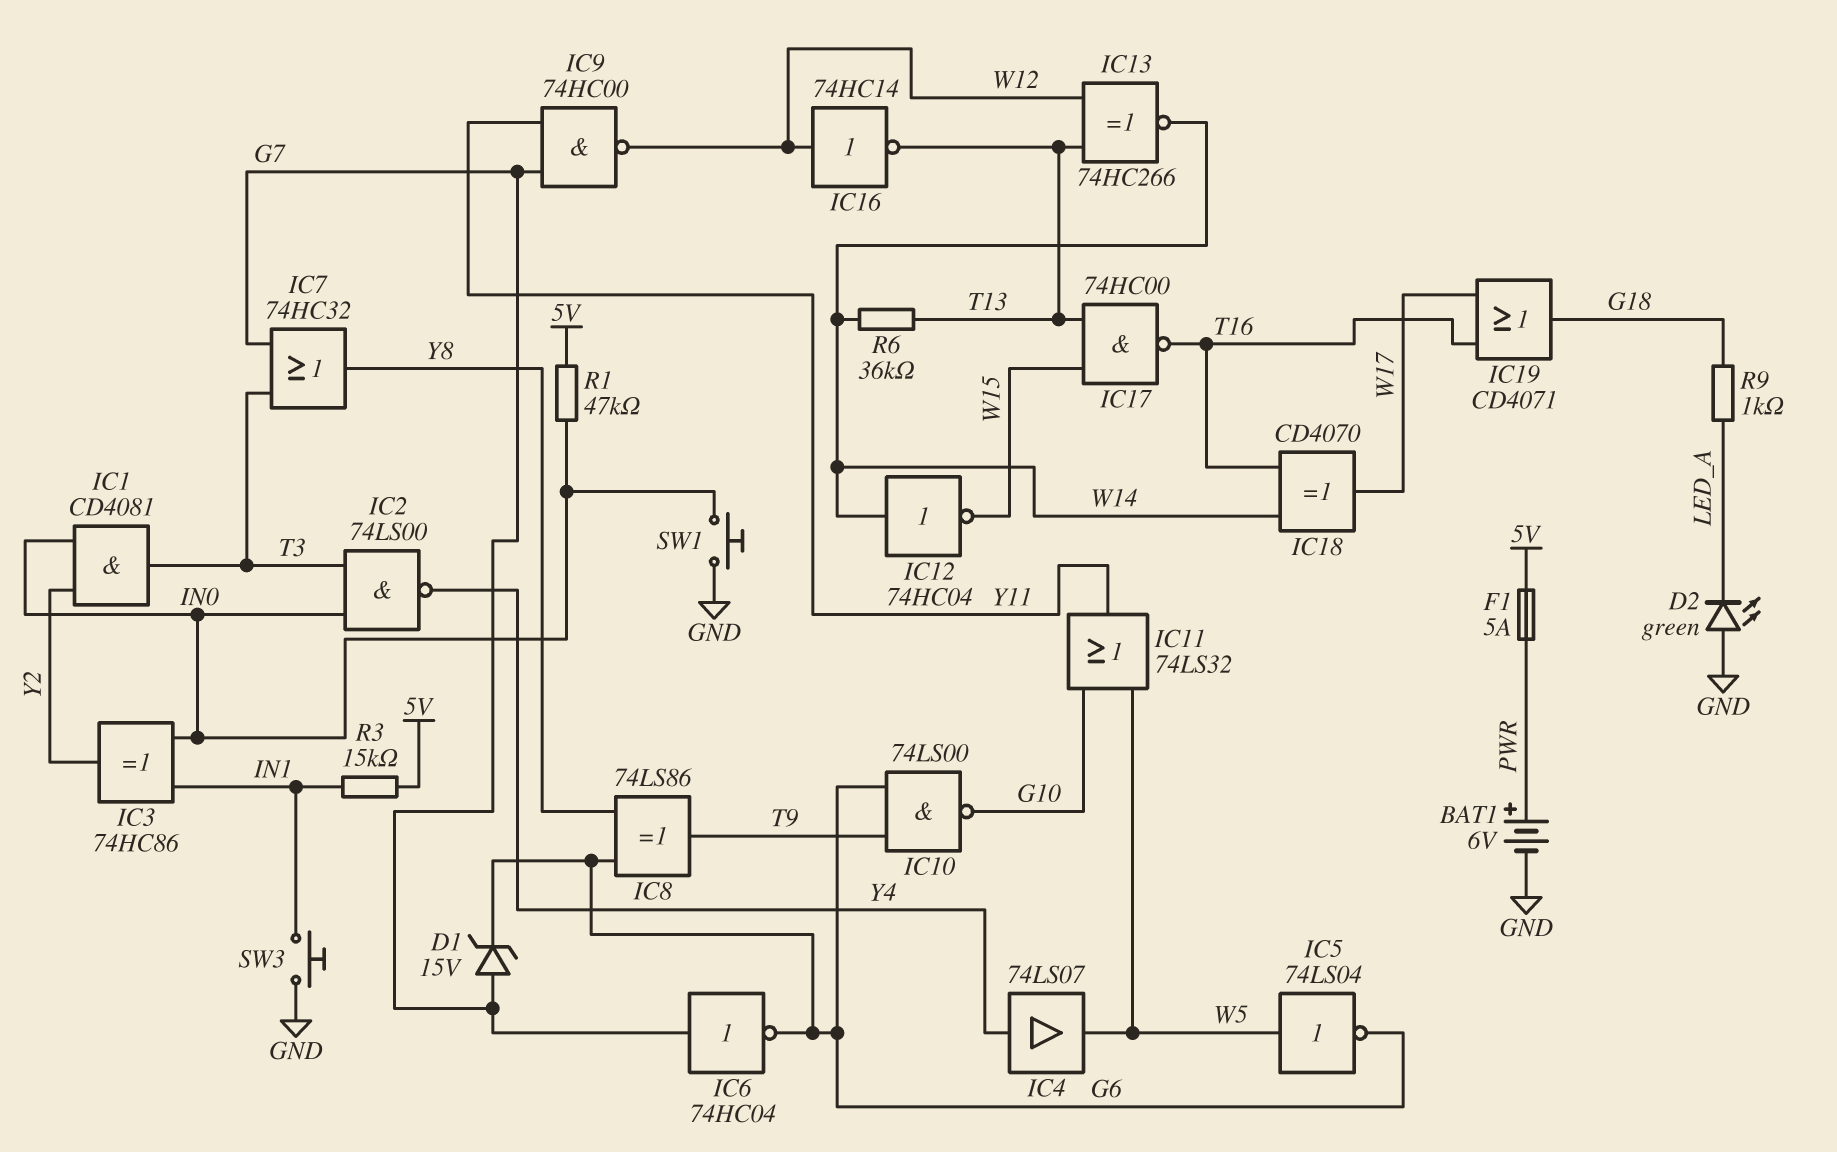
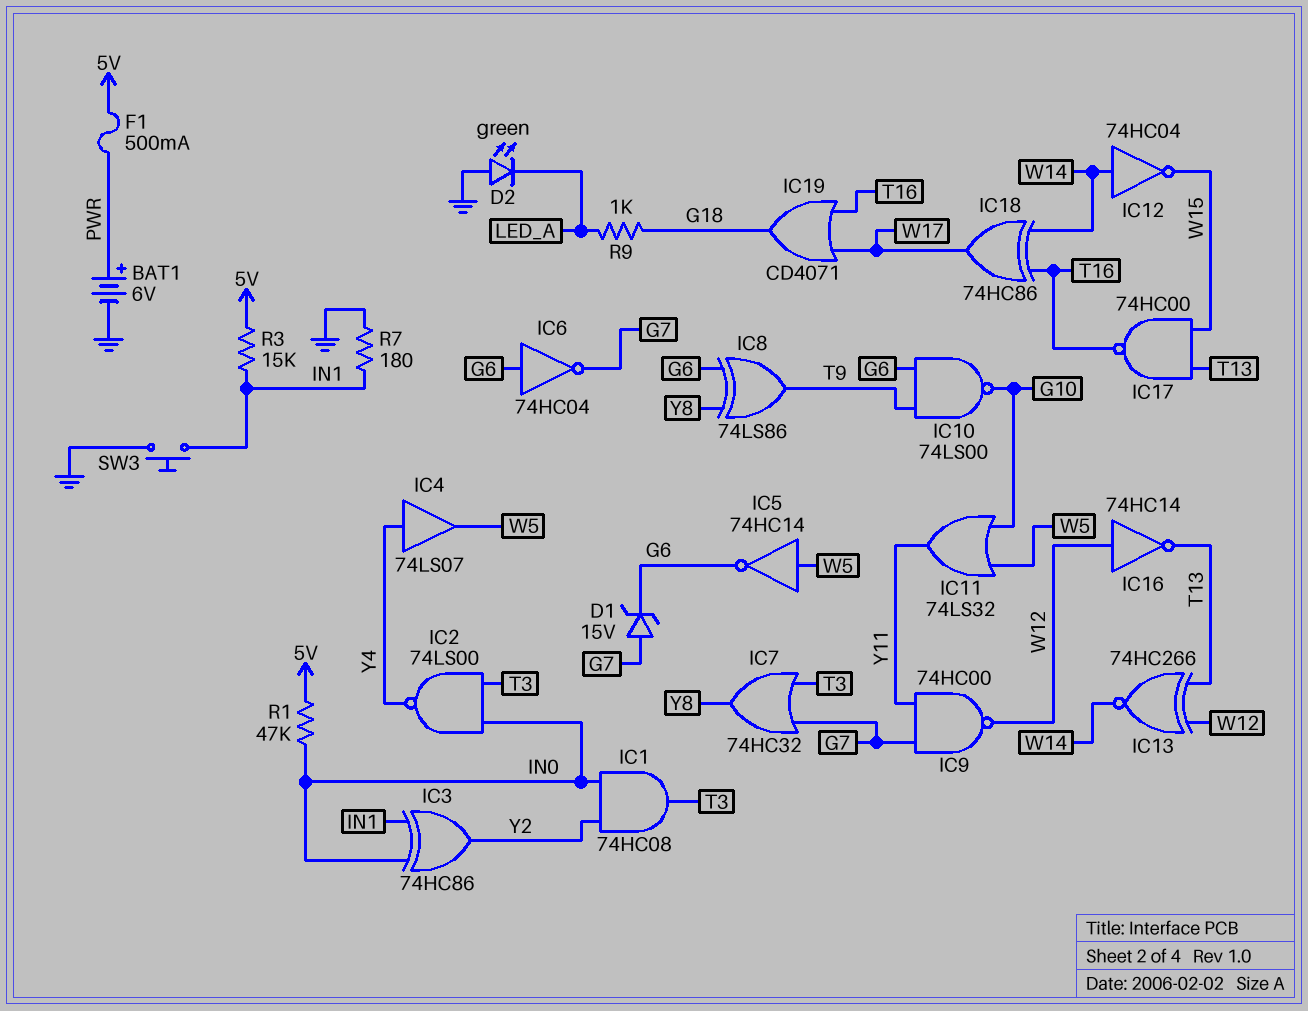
F1: 5A (5V, PWR) -> 500mA (5V, PWR)
IC1: AND CD4081 (in IN0, in Y2, out T3) -> AND 74HC08 (in IN0, in Y2, out T3)
IC5: NOT 74LS04 (in W5, out G6) -> NOT 74HC14 (in W5, out G6)
IC6: NOT 74HC04 (in G7, out G6) -> NOT 74HC04 (in G6, out G7)
IC18: XOR CD4070 (in T16, in W14, out W17) -> XOR 74HC86 (in T16, in W14, out W17)
R6: 36k (T13, W14) -> none
R7: none -> 180 (GND, IN1)
SW1: button (GND, IN0) -> none

